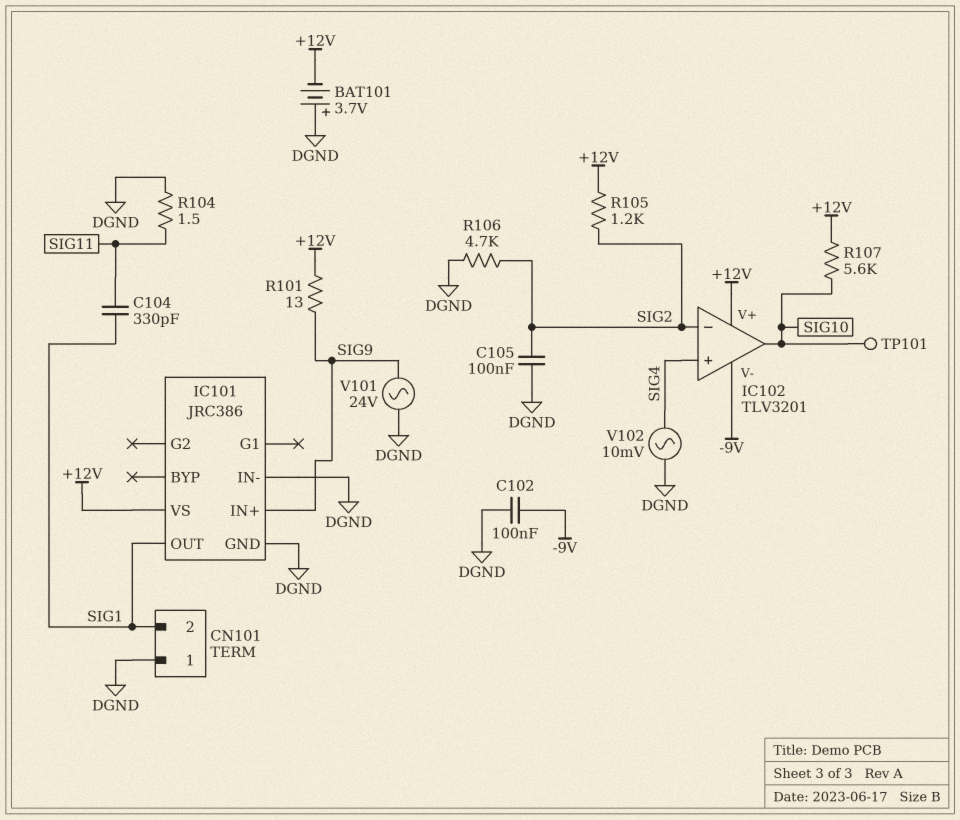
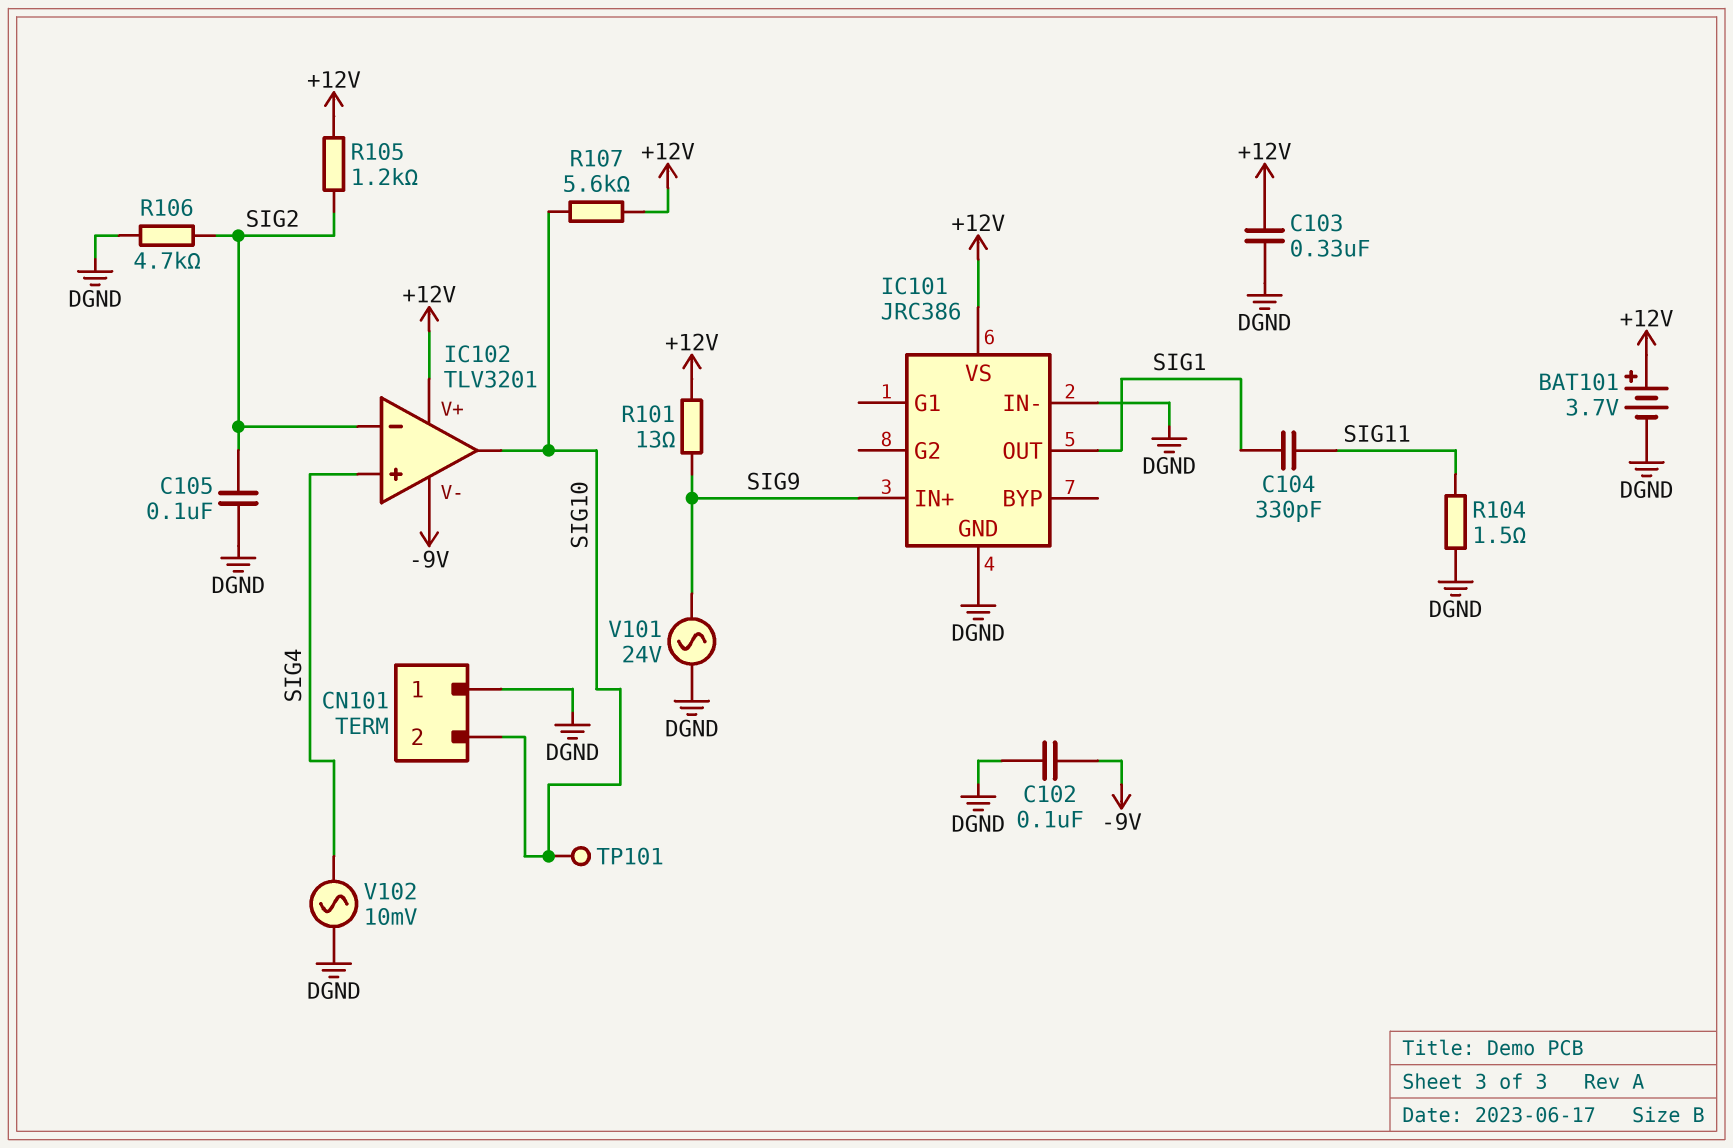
BAT101: 3.7V (plus DGND, minus +12V) -> 3.7V (plus +12V, minus DGND)
C103: none -> 330nF (+12V, DGND)
CN101 pin 2: SIG1 -> SIG10

